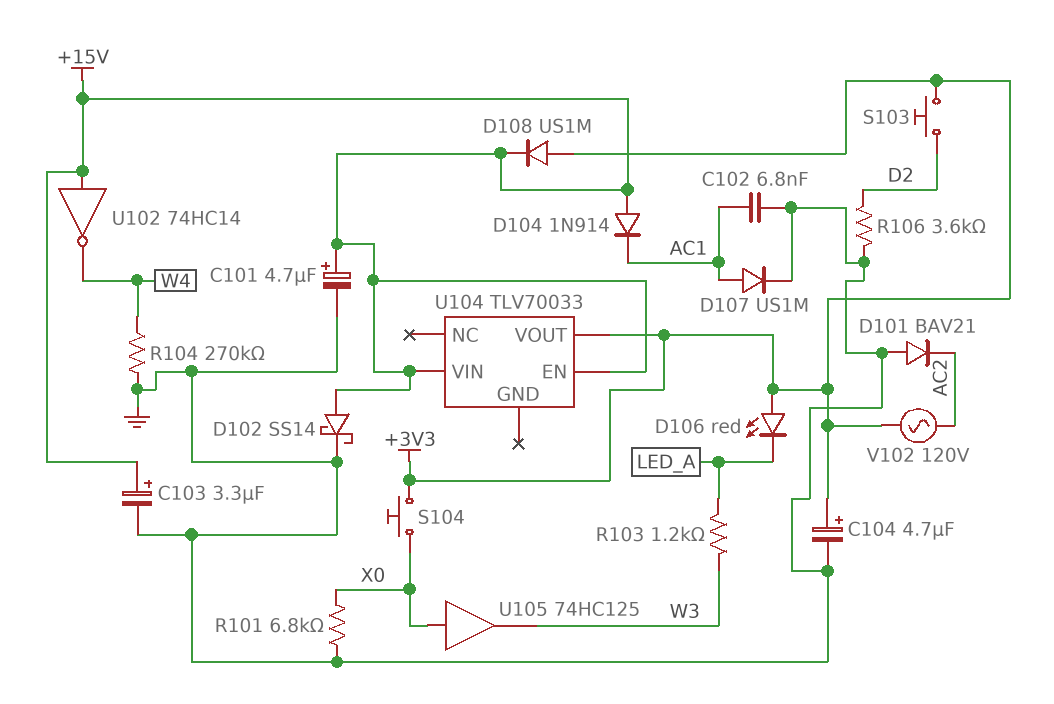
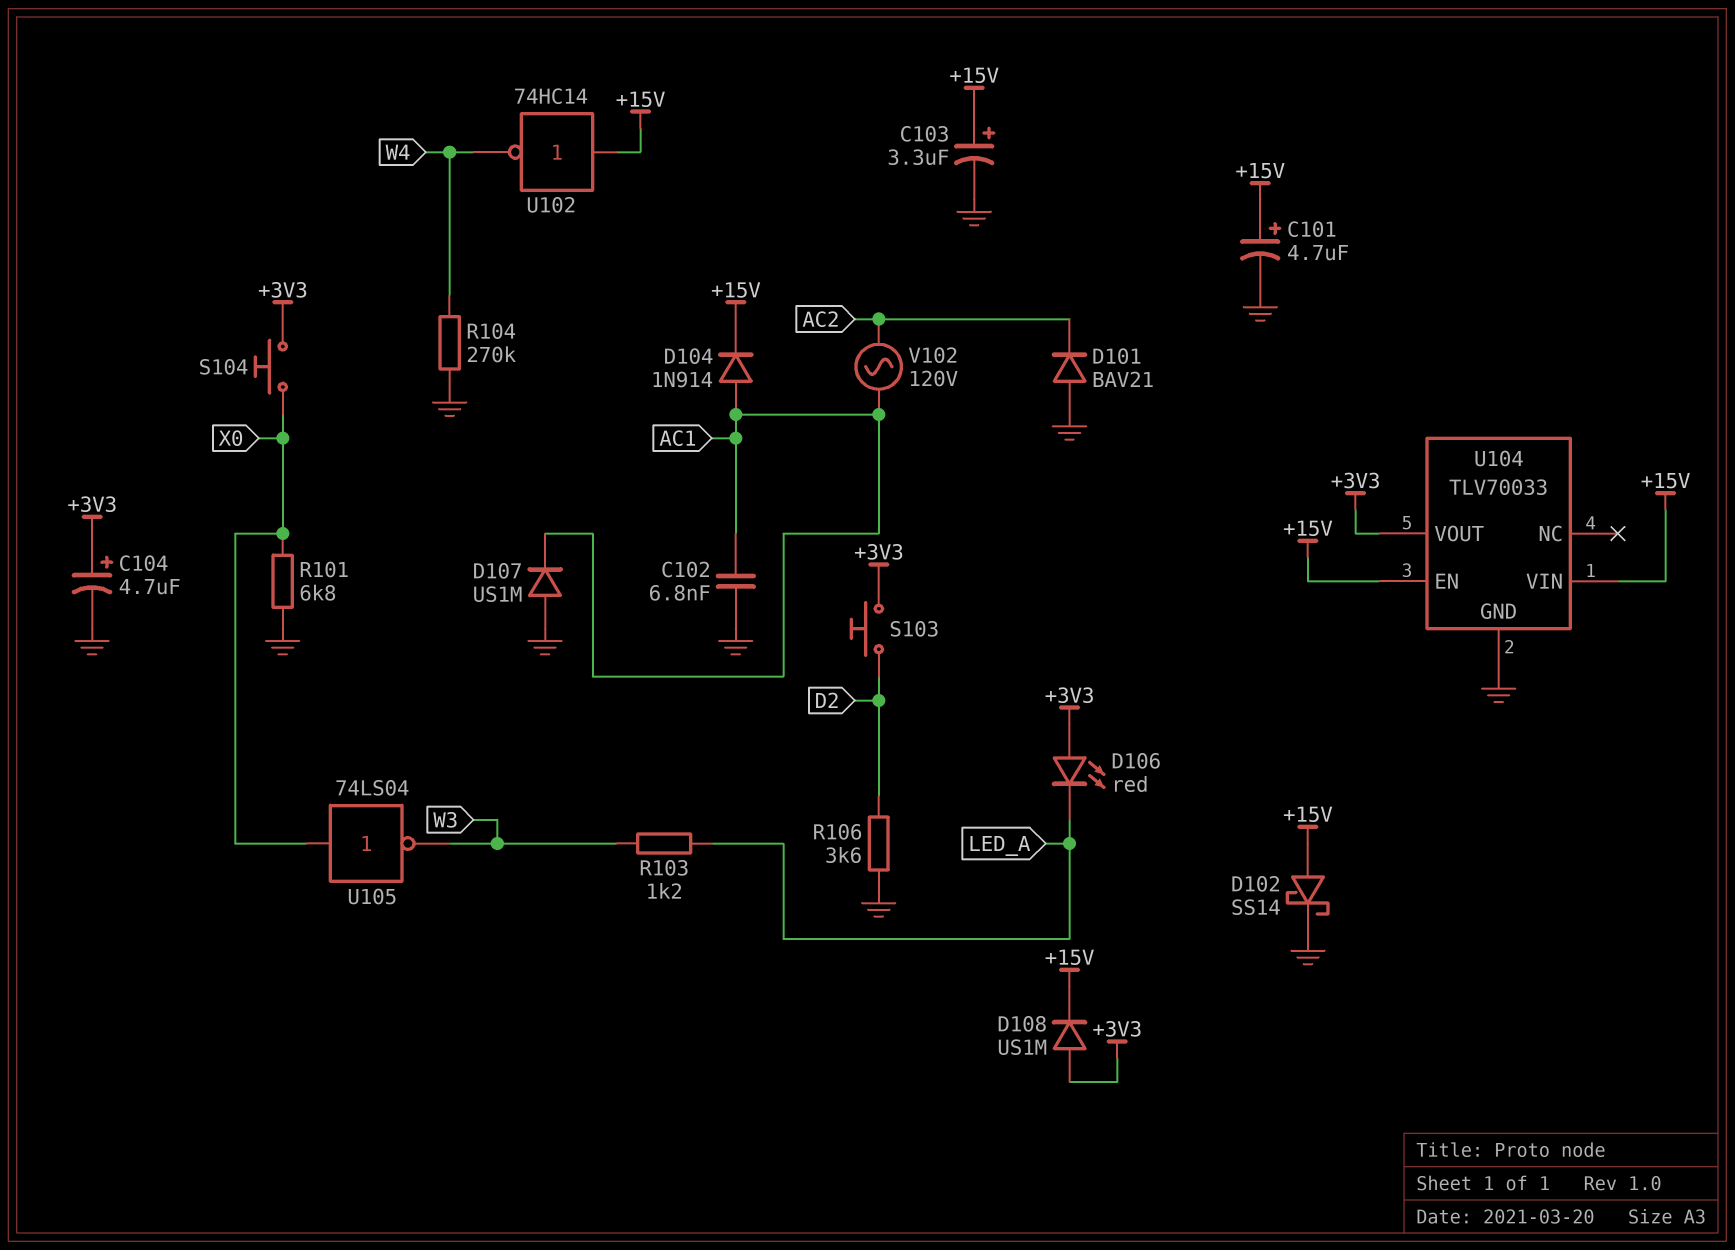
D104: diode 1N914 (A +15V, K AC1) -> diode 1N914 (A AC1, K +15V)
D107: diode US1M (A AC1, K GND) -> diode US1M (A GND, K AC1)
U104 pin GND: none -> GND
U105: buffer 74HC125 (in X0, out W3) -> NOT 74LS04 (in X0, out W3)
V102: AC 120V (+3V3, AC2) -> AC 120V (AC1, AC2)

